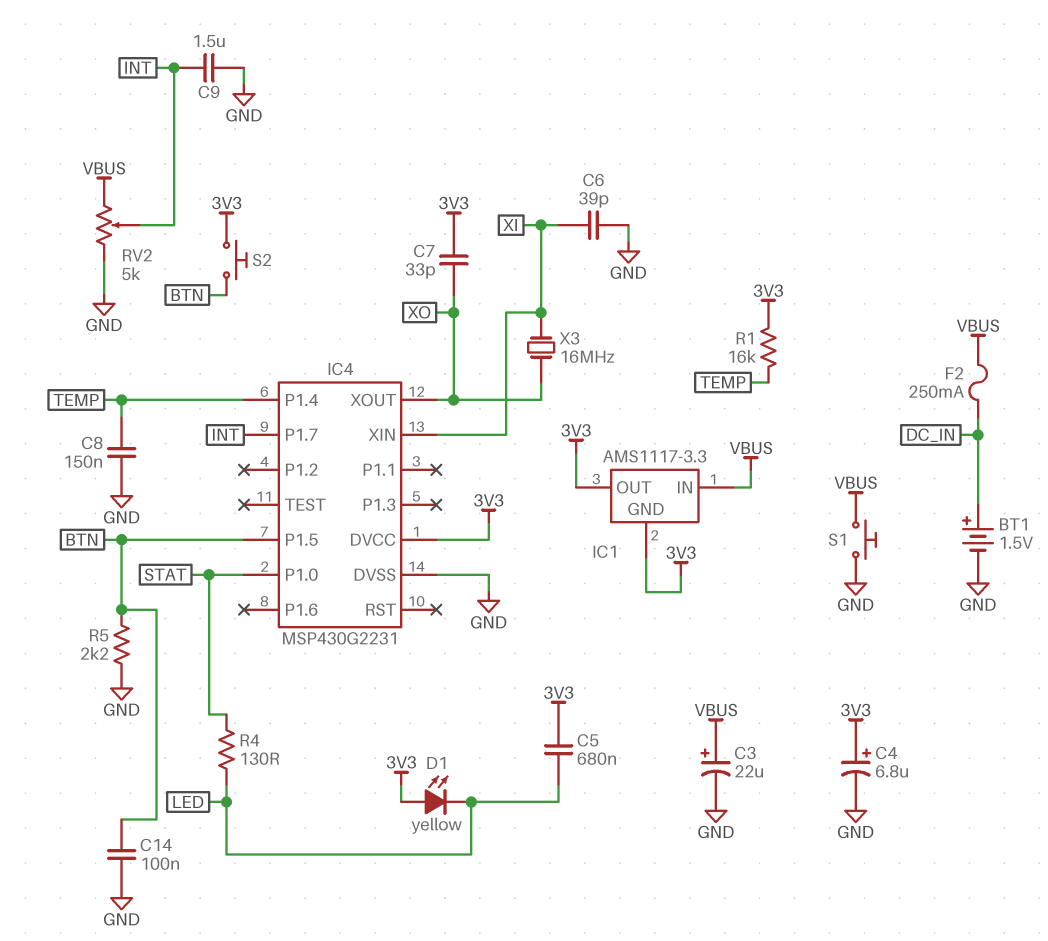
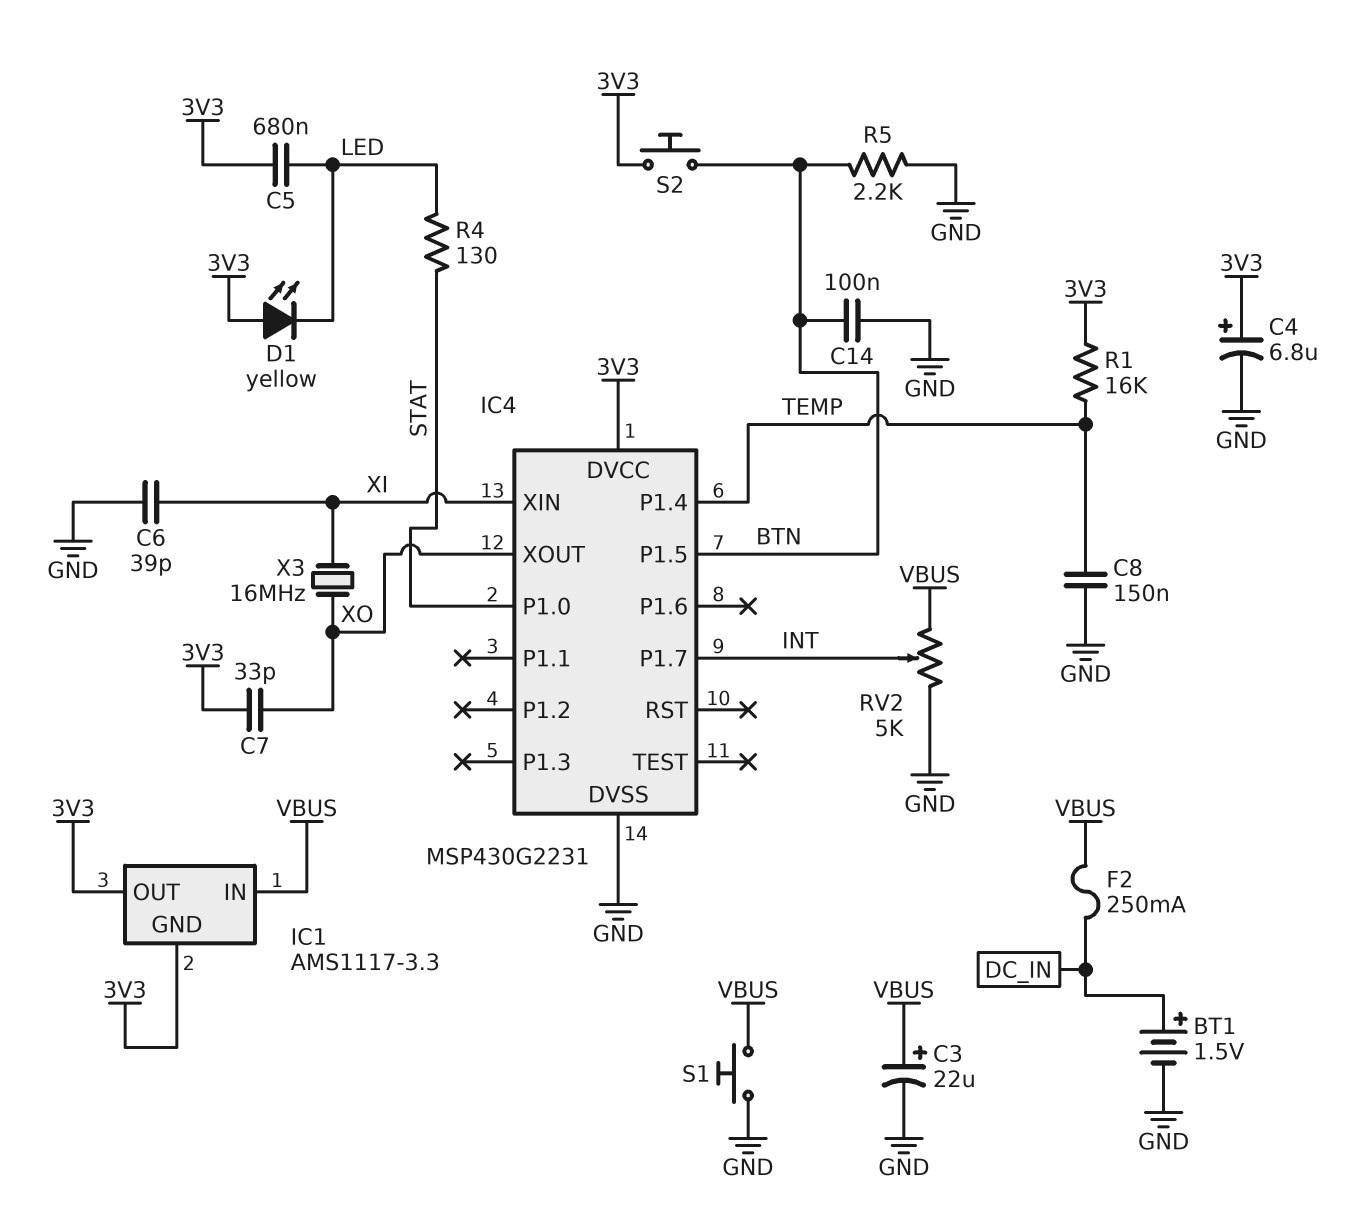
C9: 1.5uF (GND, INT) -> none

